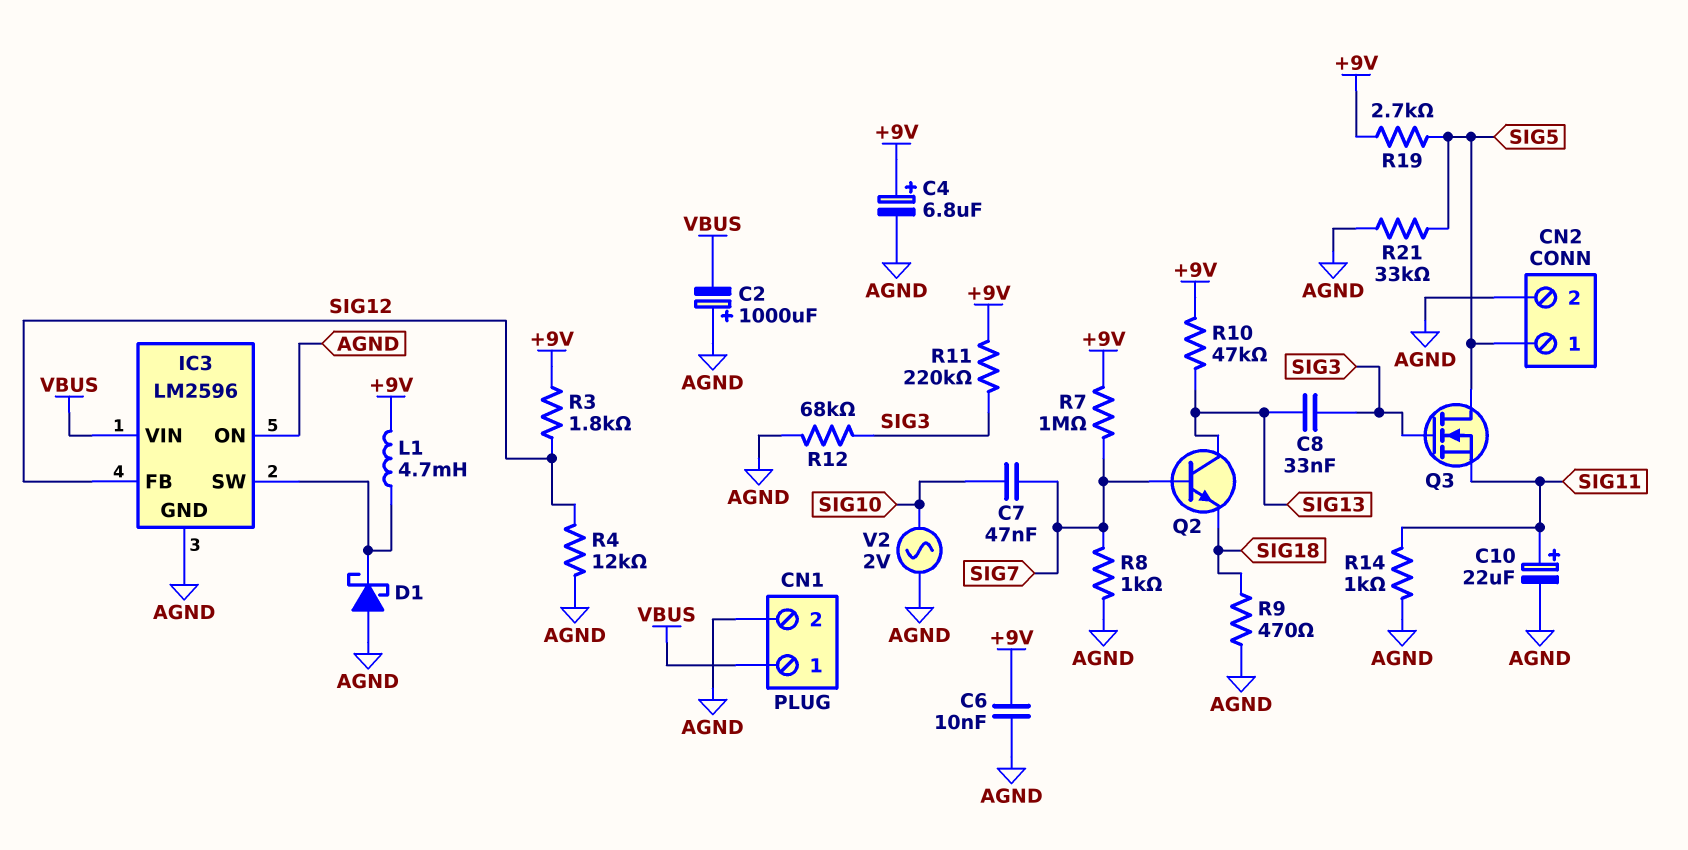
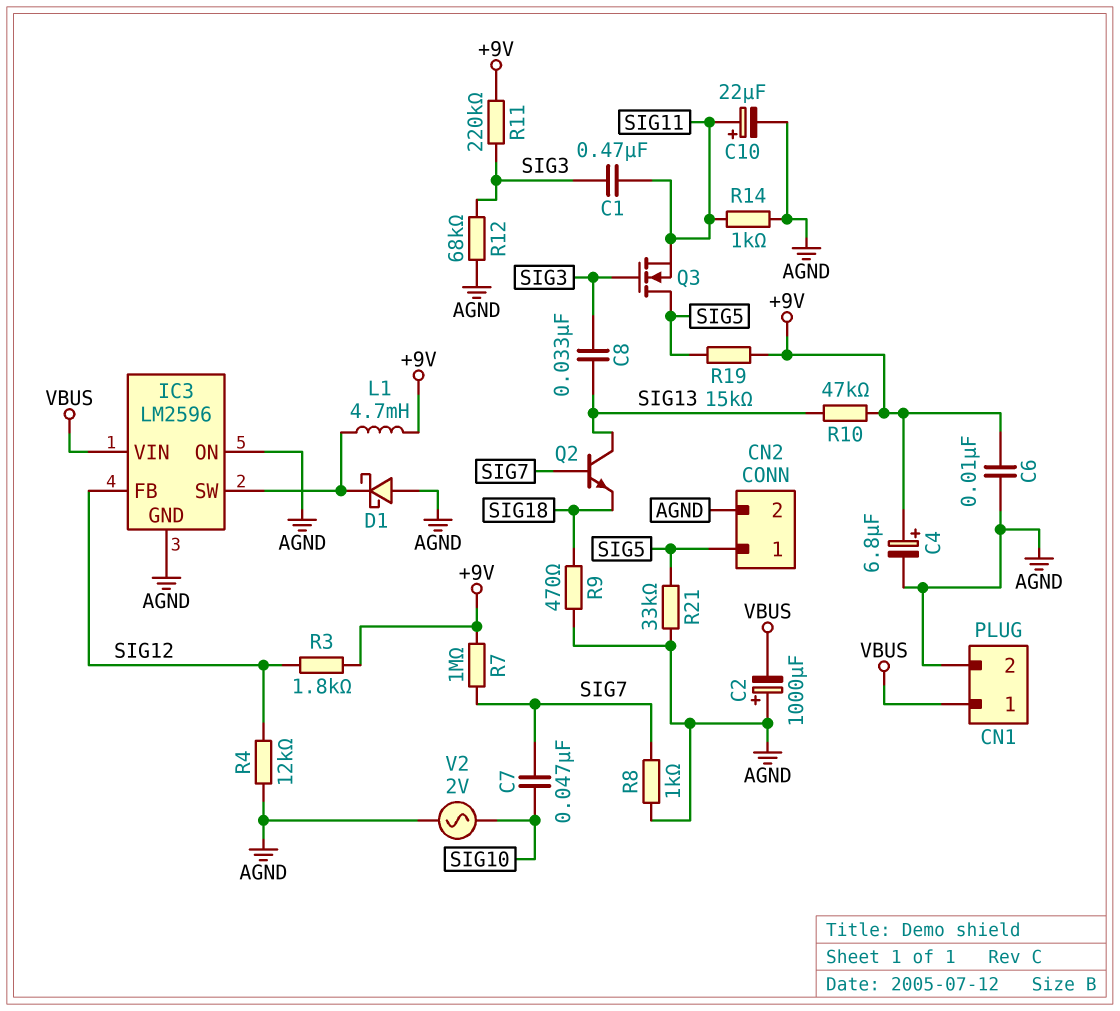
C1: none -> 470nF (SIG3, SIG11)
R19: 2.7k (+9V, SIG5) -> 15k (+9V, SIG5)

